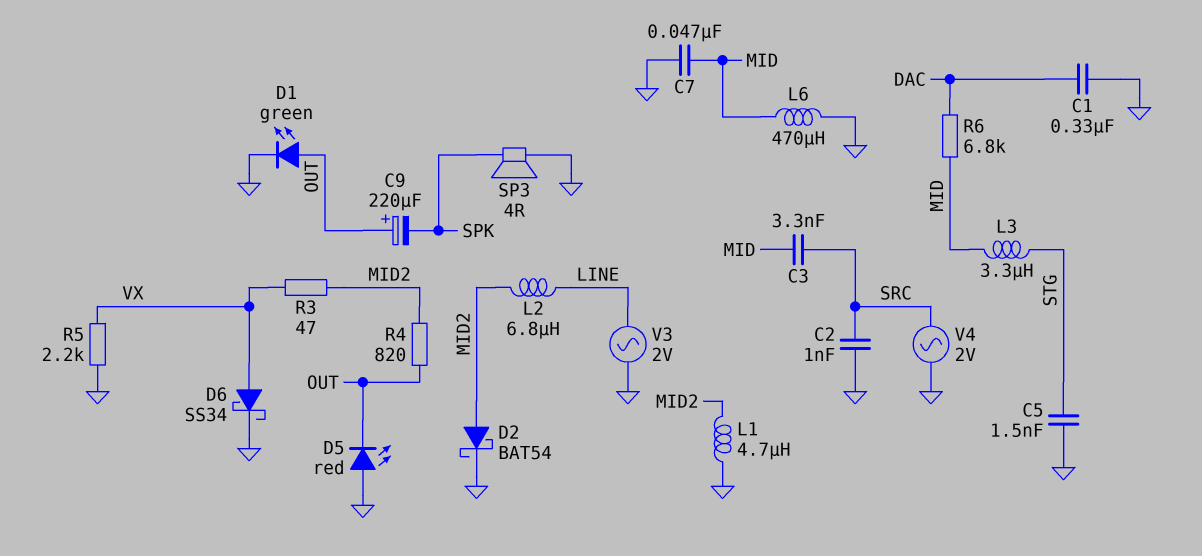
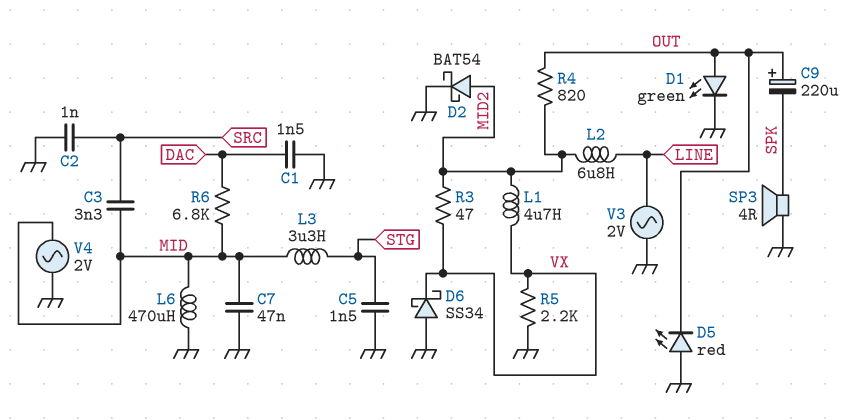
C1: 330nF (DAC, GND) -> 1.5nF (DAC, GND)
D6: schottky SS34 (A VX, K GND) -> schottky SS34 (A GND, K VX)
L1: 4.7uH (GND, MID2) -> 4.7uH (MID2, VX)
V4: AC 2V (GND, SRC) -> AC 2V (GND, MID)

